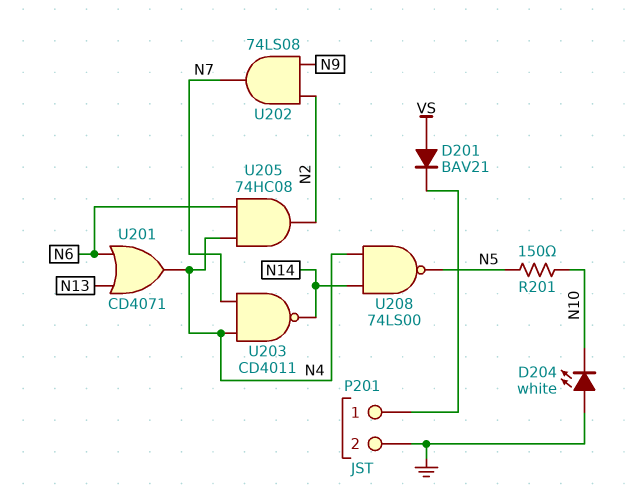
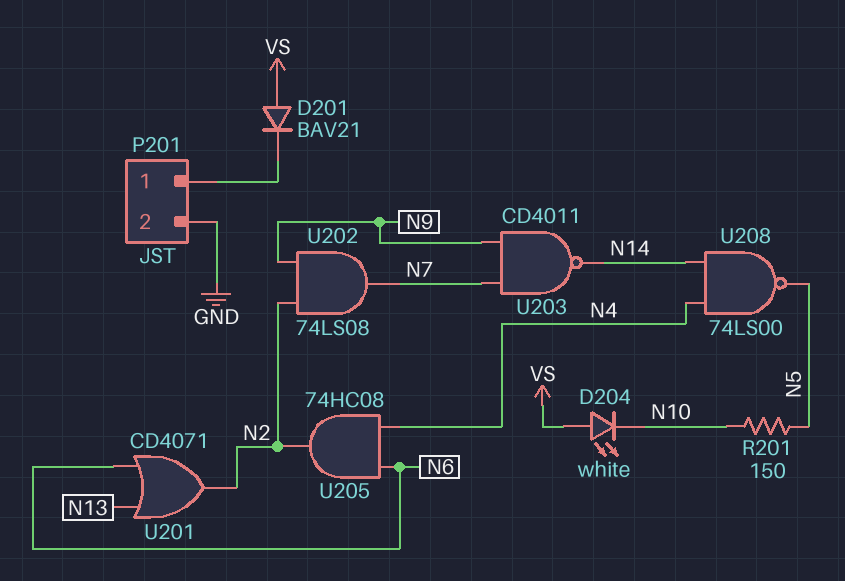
D204: LED white (A GND, K N10) -> LED white (A VS, K N10)
U201: OR CD4071 (in N6, in N13, out N4) -> OR CD4071 (in N6, in N13, out N2)
U203: NAND CD4011 (in N4, in N7, out N14) -> NAND CD4011 (in N7, in N9, out N14)

